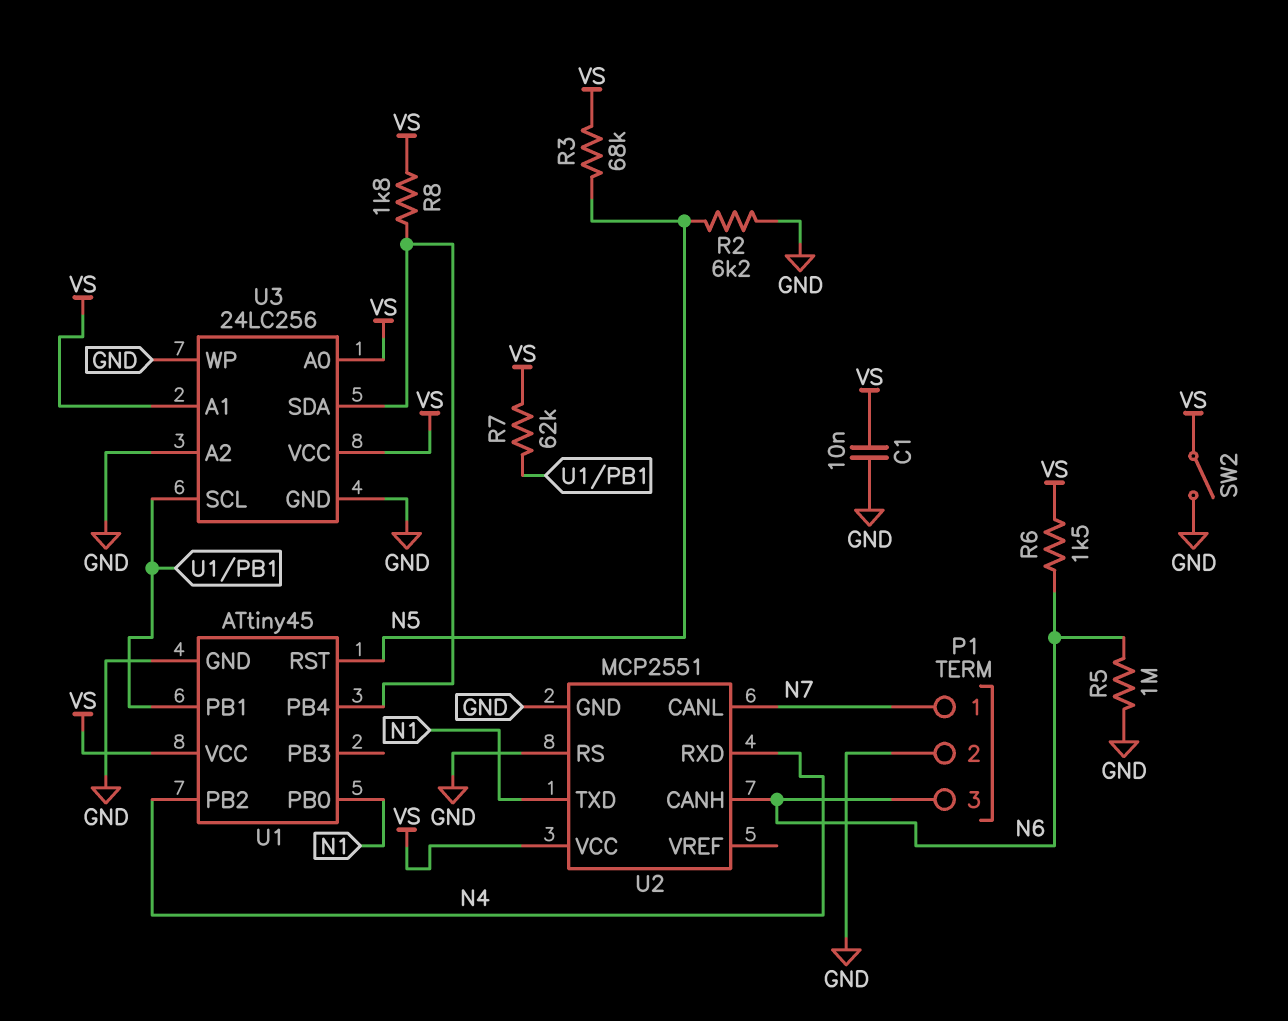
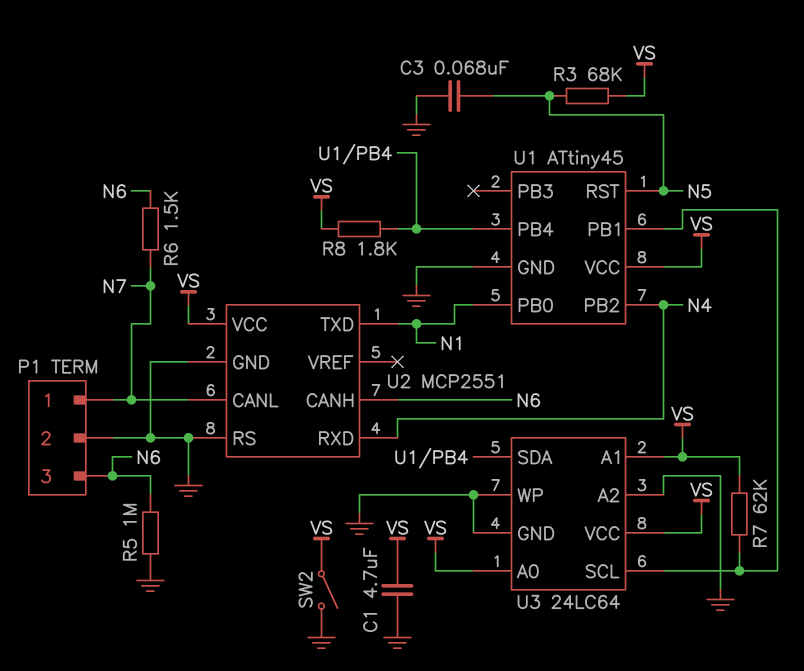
C1: 10nF (GND, VS) -> 4.7uF (GND, VS)
C3: none -> 68nF (GND, N5)
R2: 6.2k (GND, N5) -> none
R6: 1.5k (N6, VS) -> 1.5k (N6, N7)
U3: 24LC256 -> 24LC64

